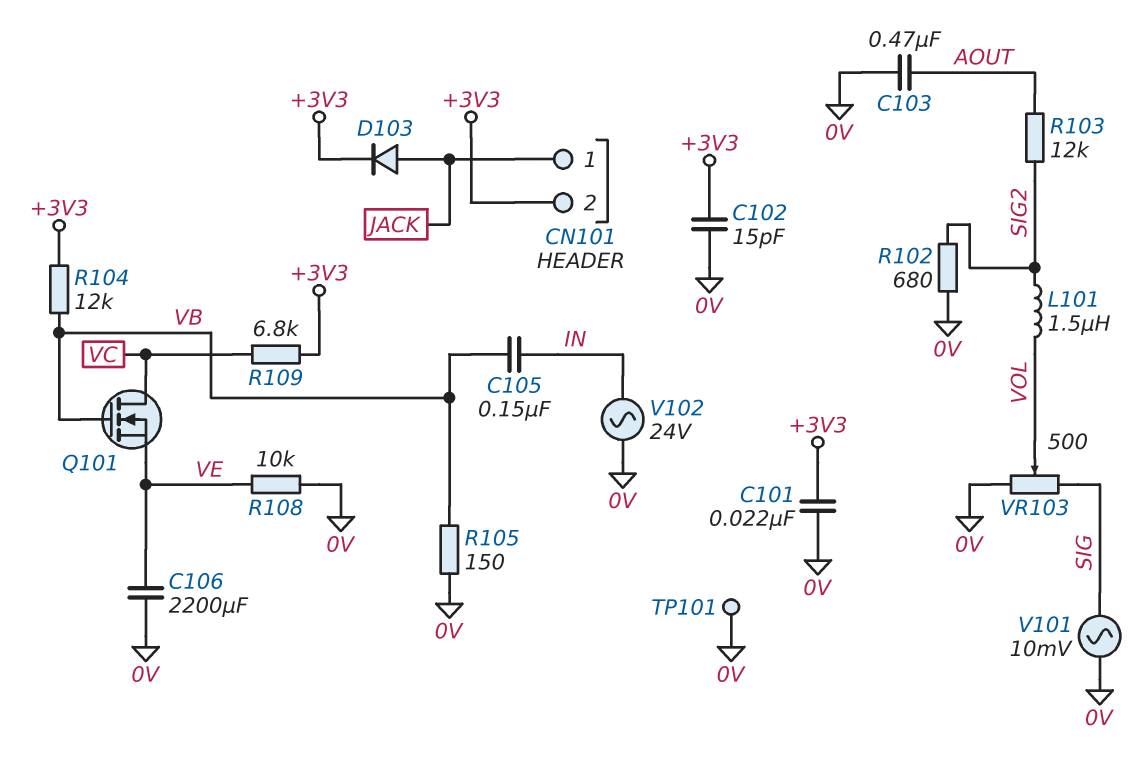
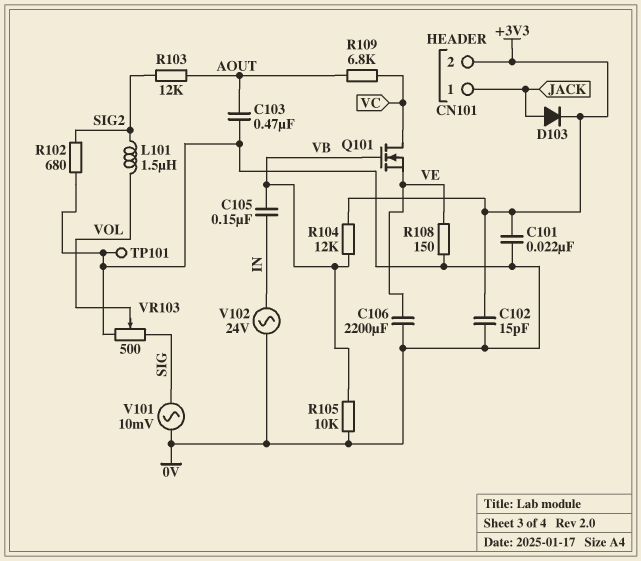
R105: 150 (0V, VB) -> 10k (0V, VB)
R108: 10k (0V, VE) -> 150 (0V, VE)
R109: 6.8k (+3V3, VC) -> 6.8k (AOUT, VC)

